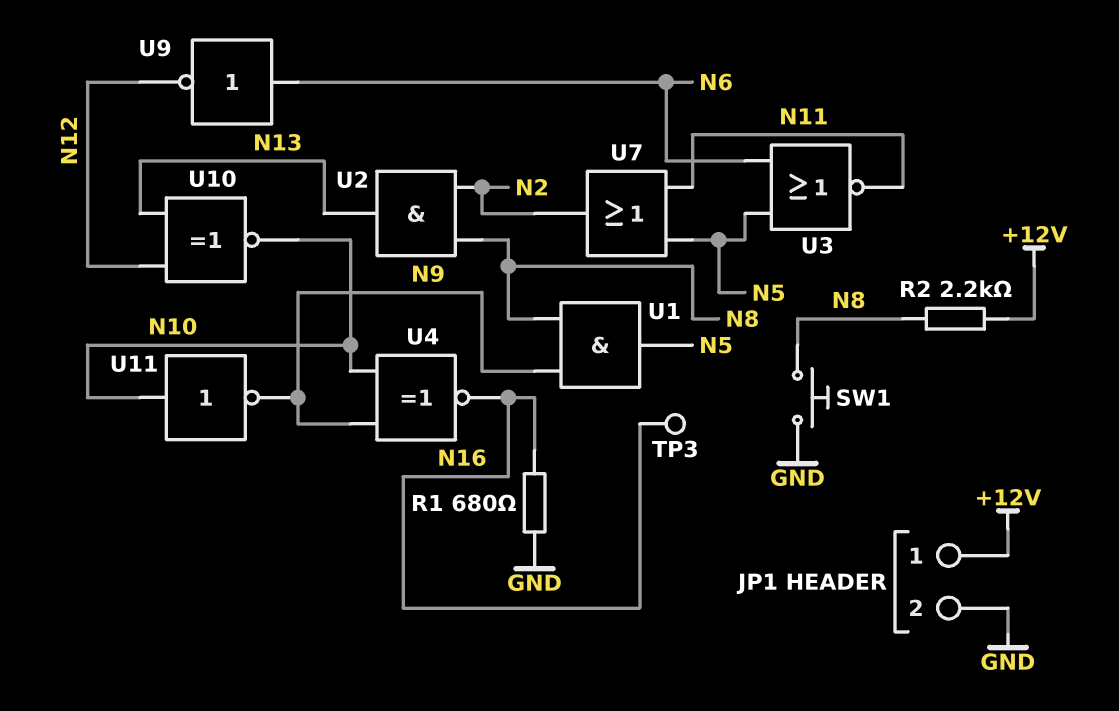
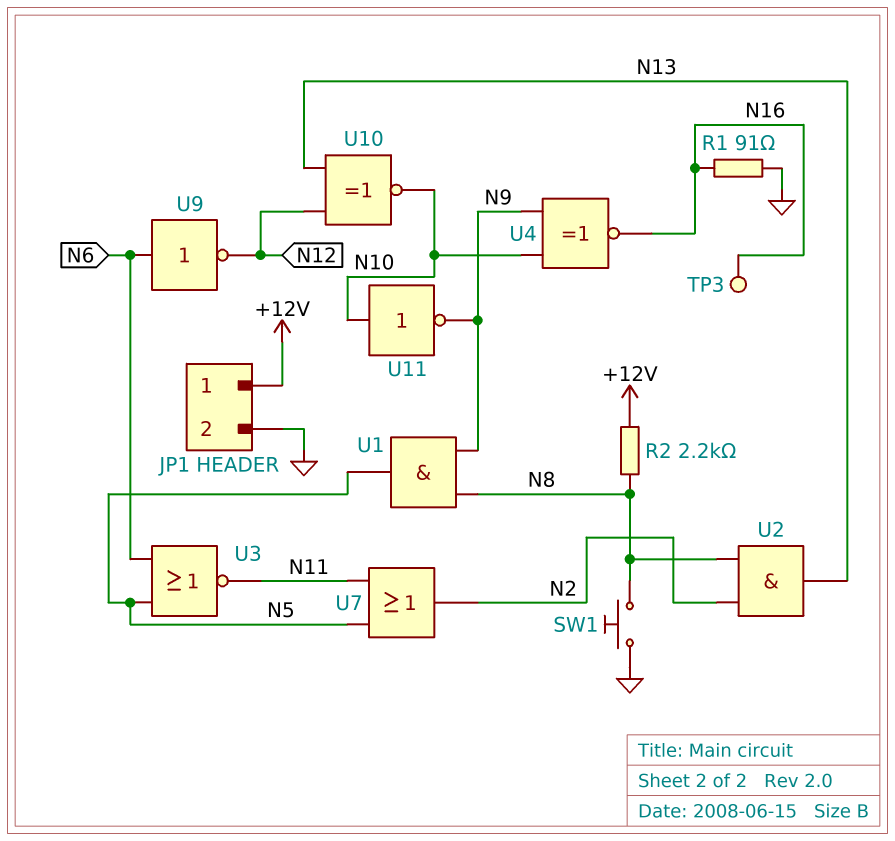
R1: 680 (GND, N16) -> 91 (GND, N16)

